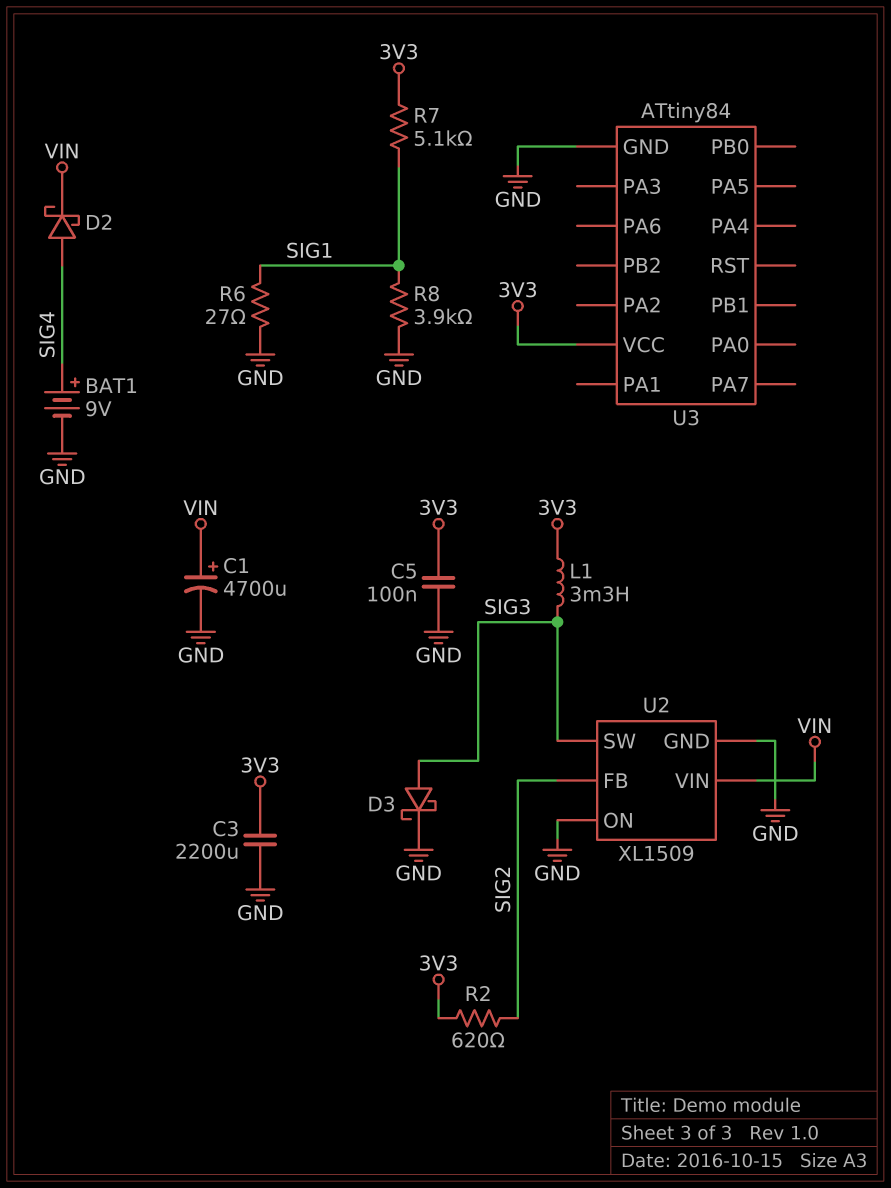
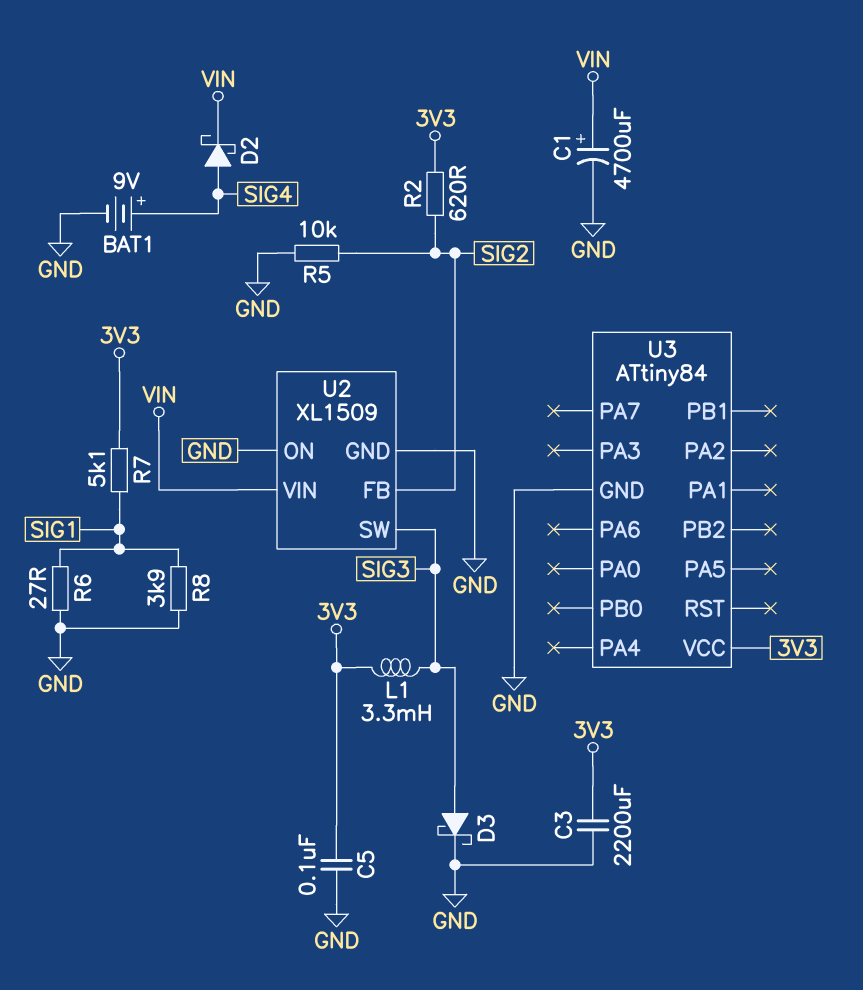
R5: none -> 10k (GND, SIG2)

